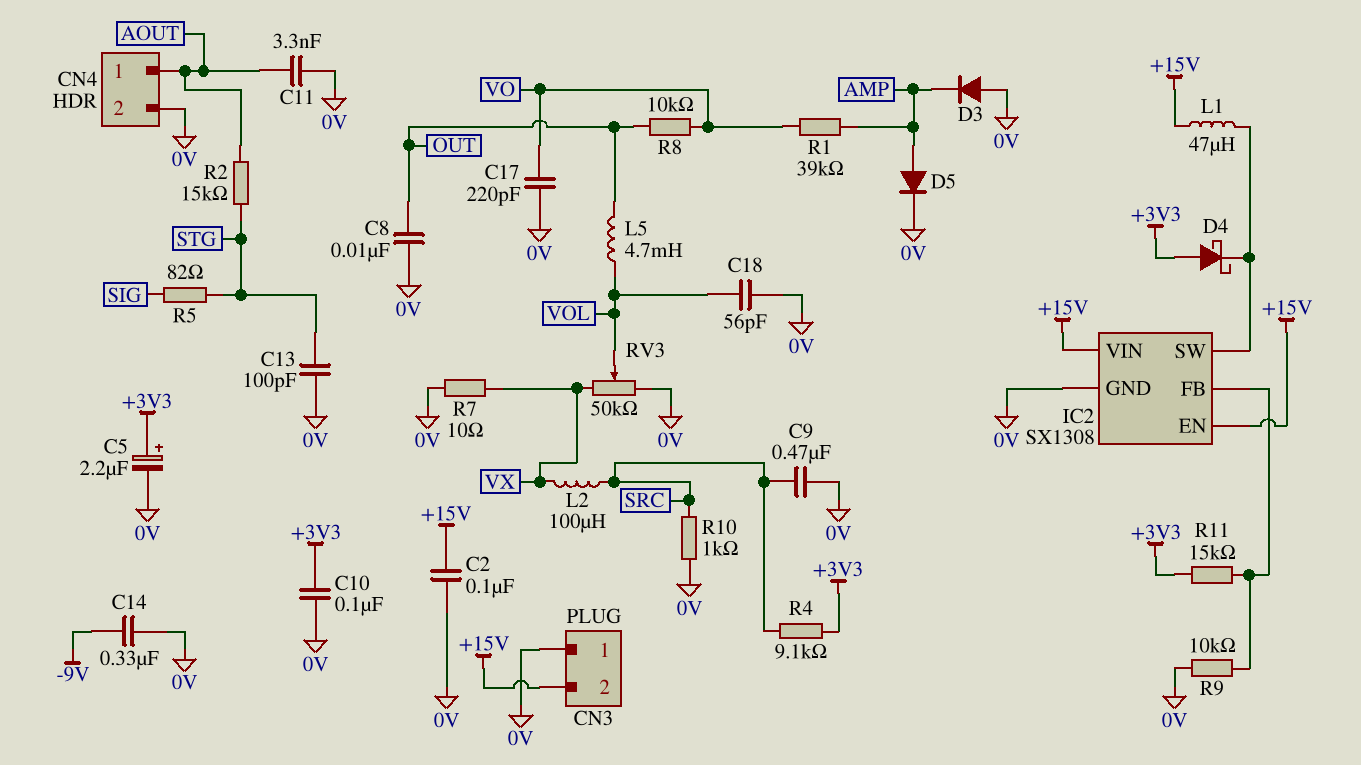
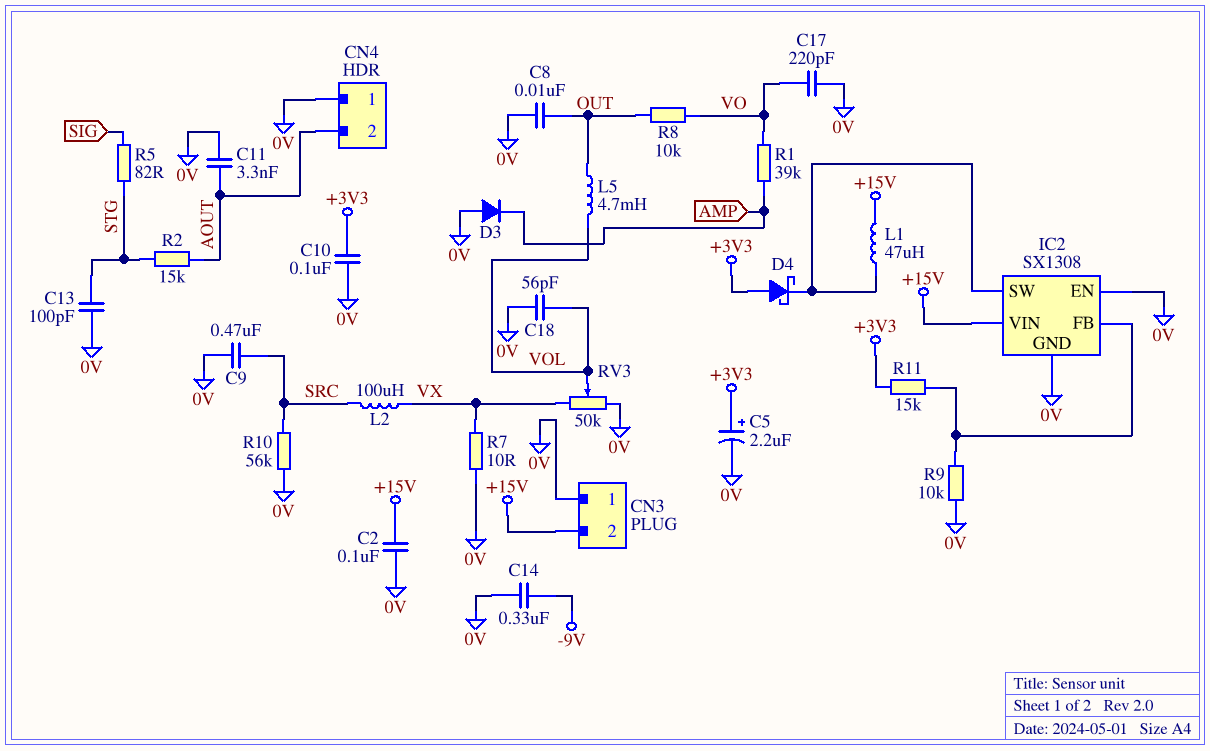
CN4 pin 1: AOUT -> 0V
CN4 pin 2: 0V -> AOUT
D5: diode (A AMP, K 0V) -> none
IC2 pin EN: +15V -> 0V
R4: 9.1k (+3V3, SRC) -> none
R10: 1k (0V, SRC) -> 56k (0V, SRC)

